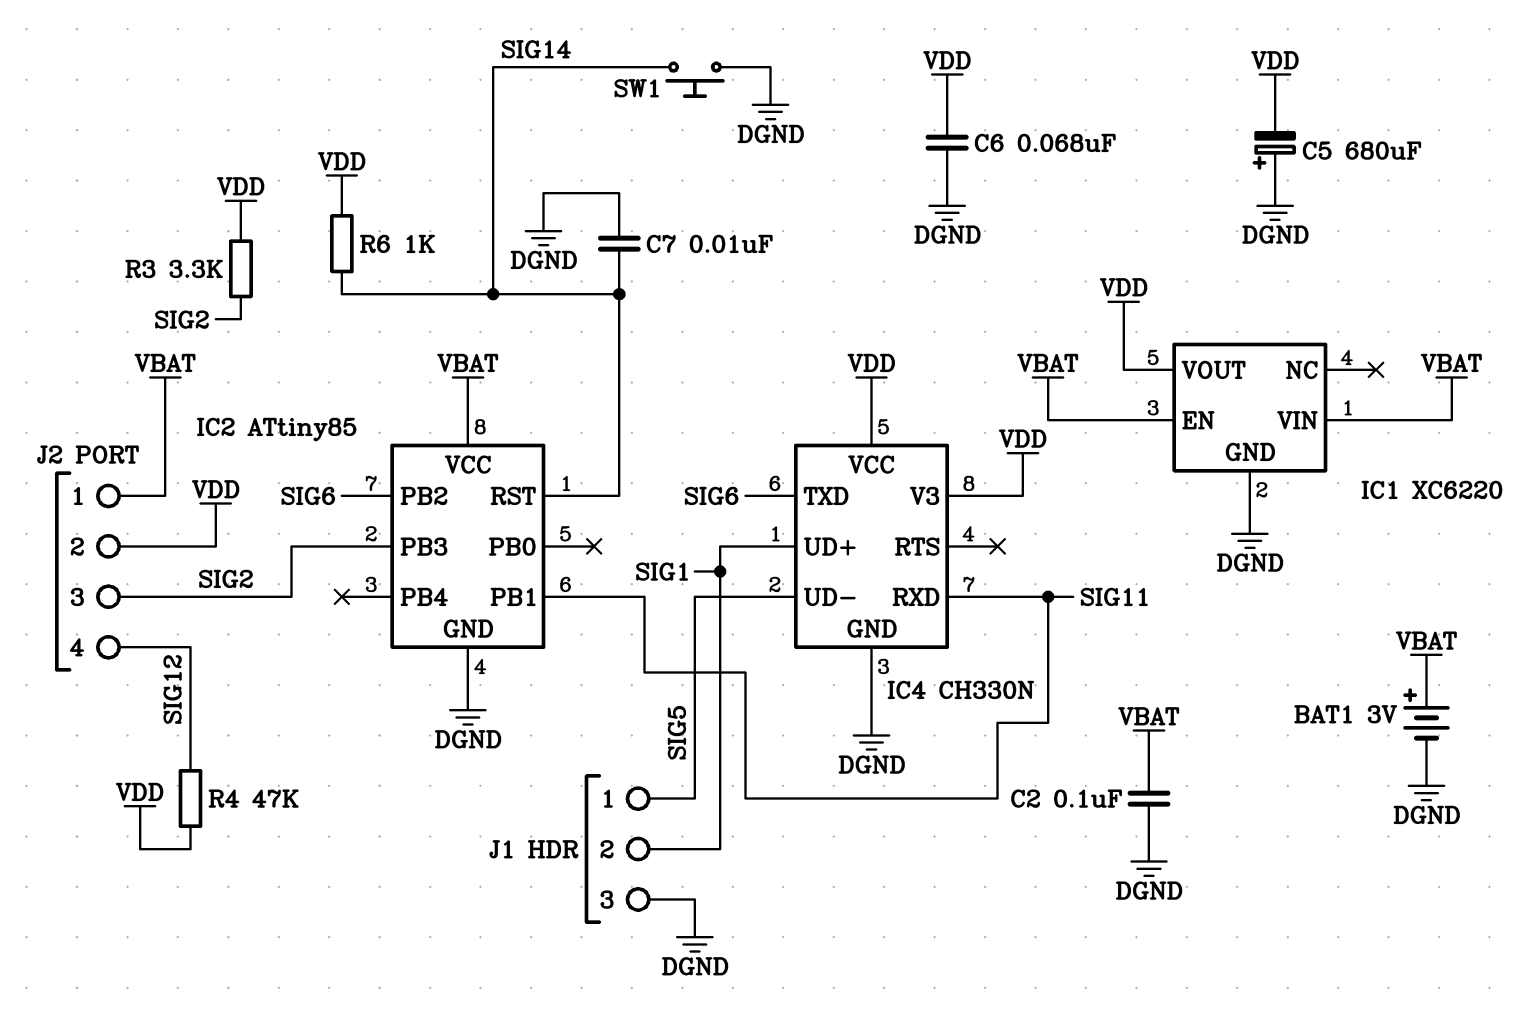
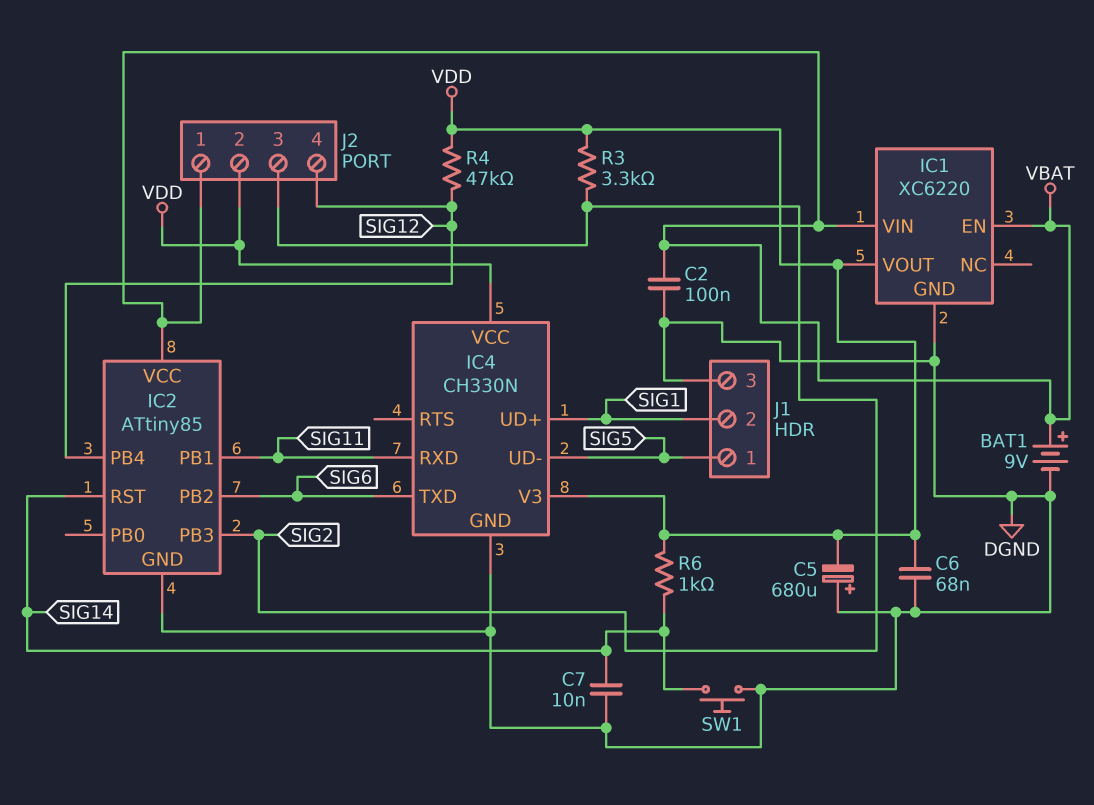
BAT1: 3V (plus VBAT, minus DGND) -> 9V (plus VBAT, minus DGND)
IC2 pin PB4: none -> SIG12

